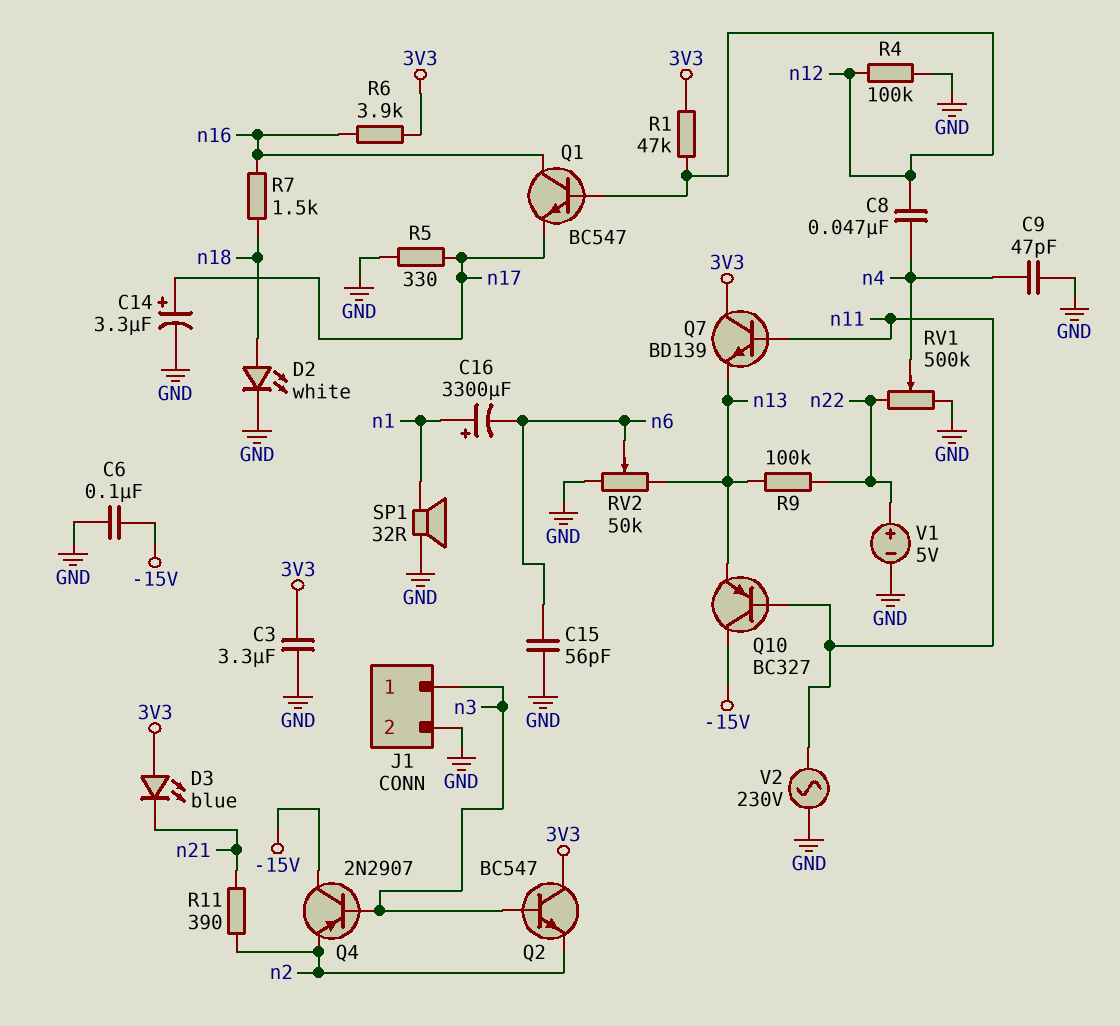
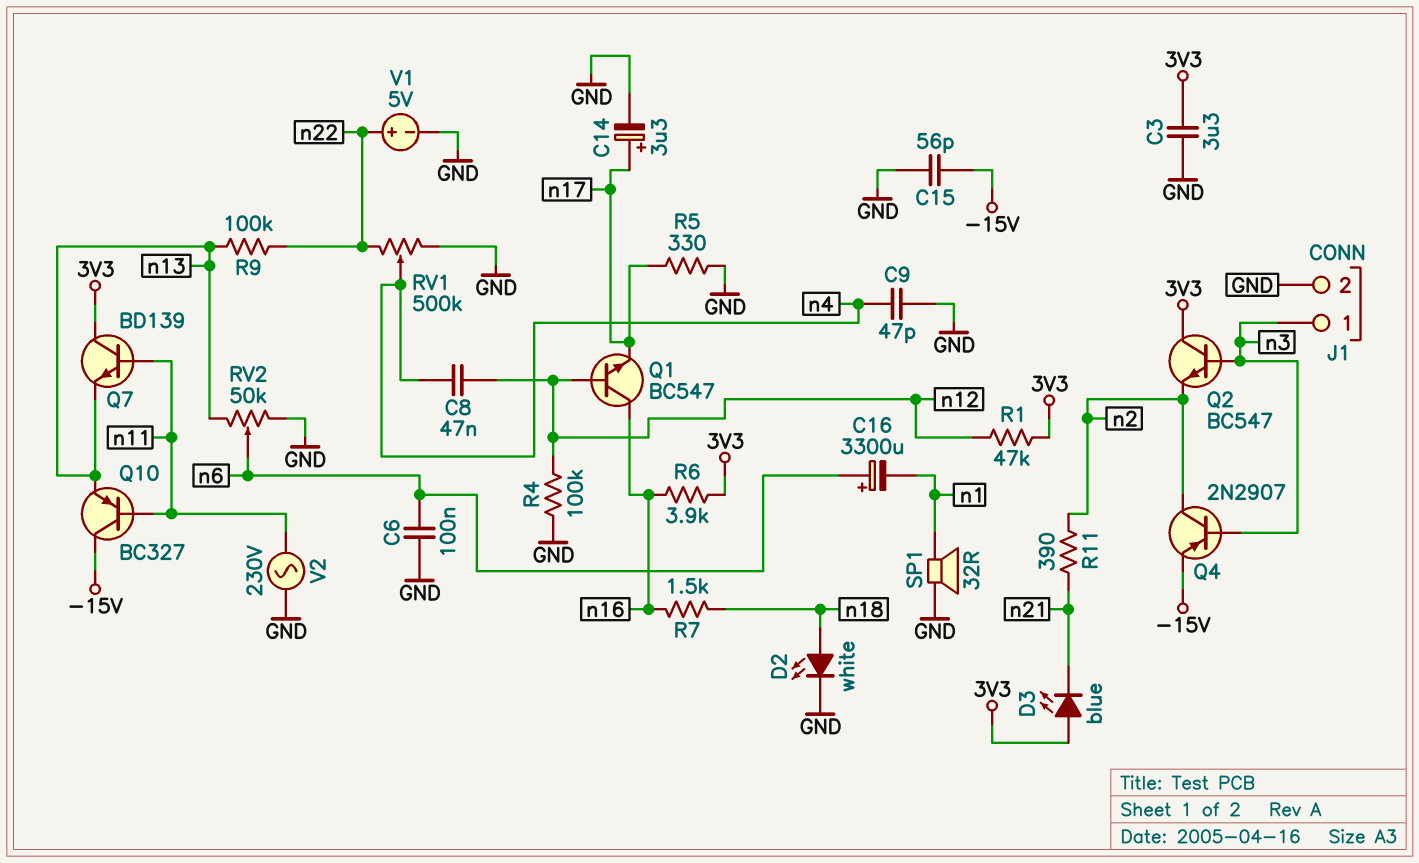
C6: 100nF (-15V, GND) -> 100nF (GND, n6)
C15: 56pF (GND, n6) -> 56pF (-15V, GND)
C16: 3300uF (plus n1, minus n6) -> 3300uF (plus n6, minus n1)
Q4: PNP 2N2907 (B n3, C -15V, E n2) -> PNP 2N2907 (B n3, C n2, E -15V)

